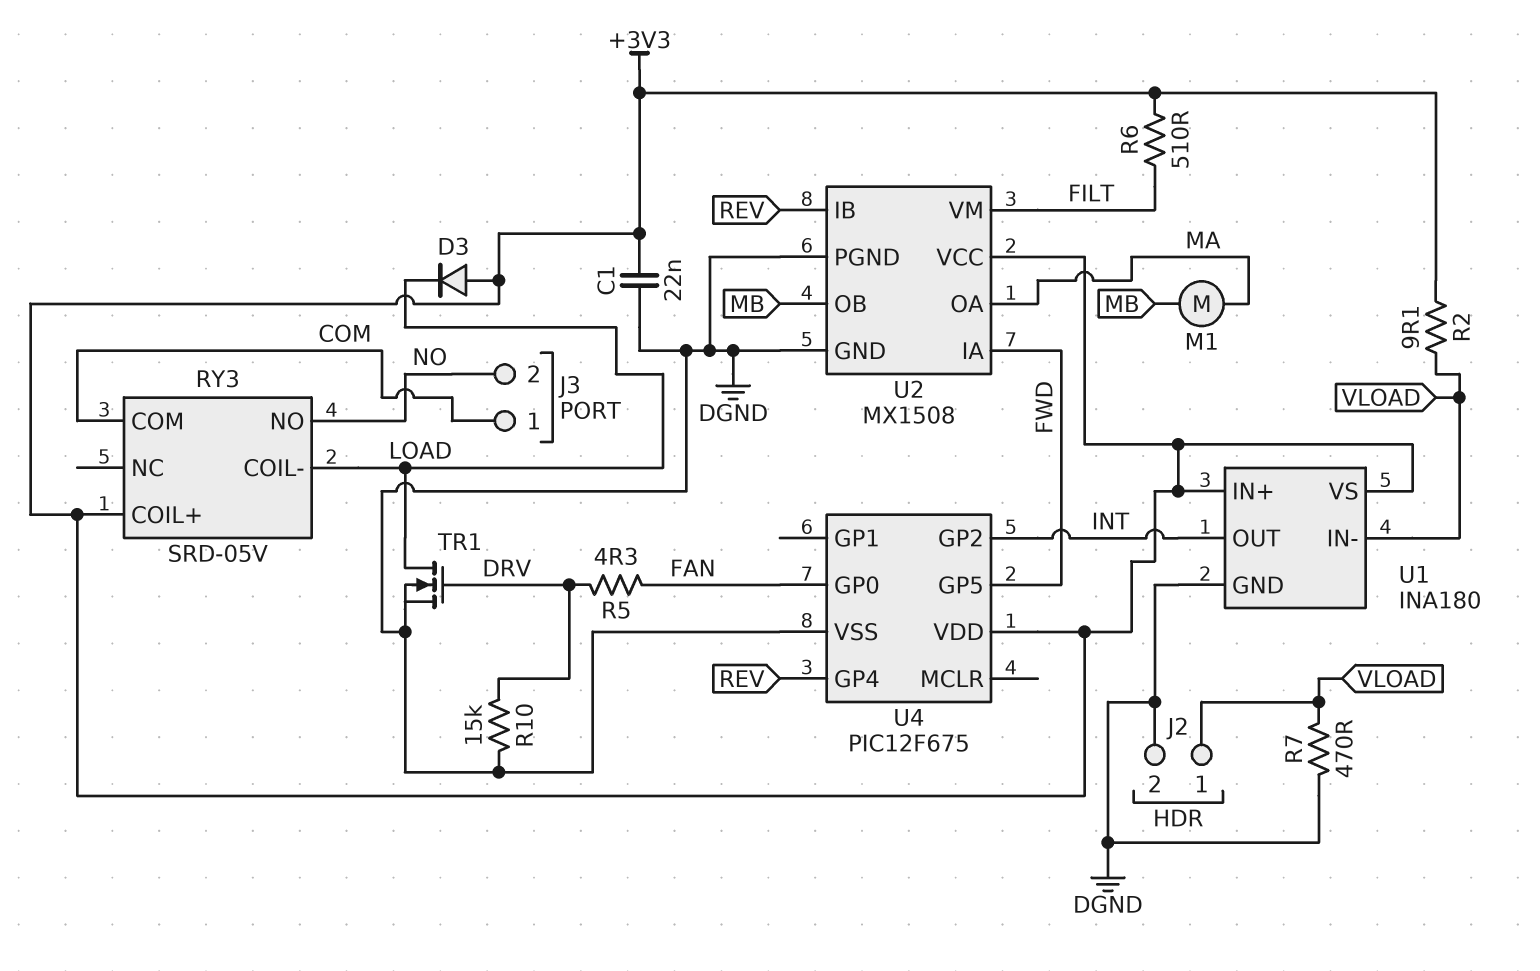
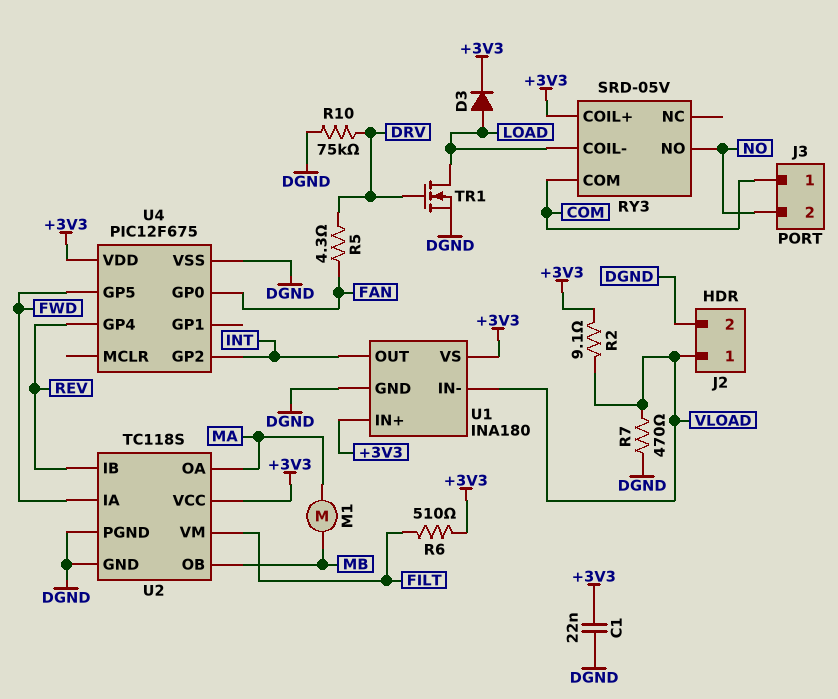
D3: diode (A +3V3, K LOAD) -> diode (A LOAD, K +3V3)
R10: 15k (DGND, DRV) -> 75k (DGND, DRV)
U2: MX1508 -> TC118S

